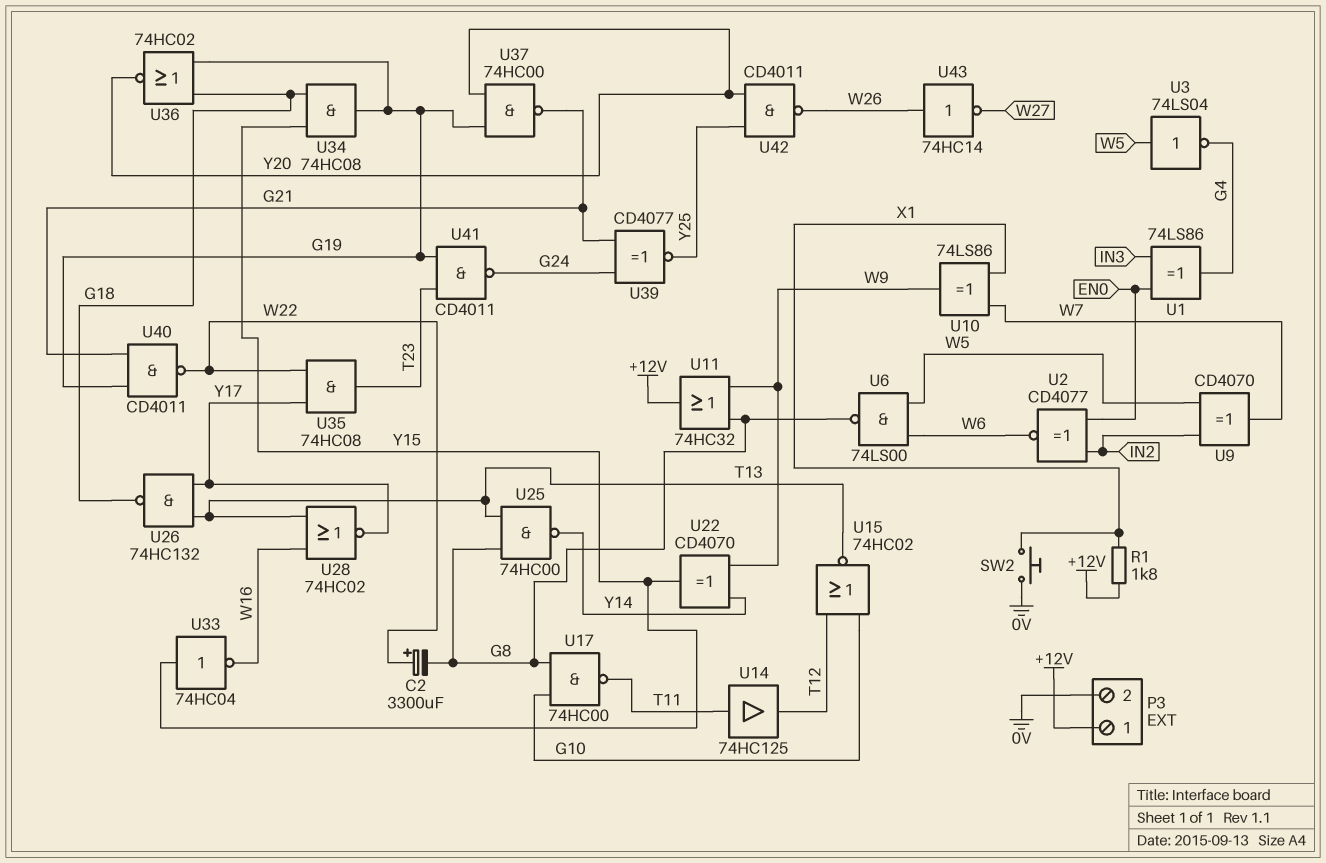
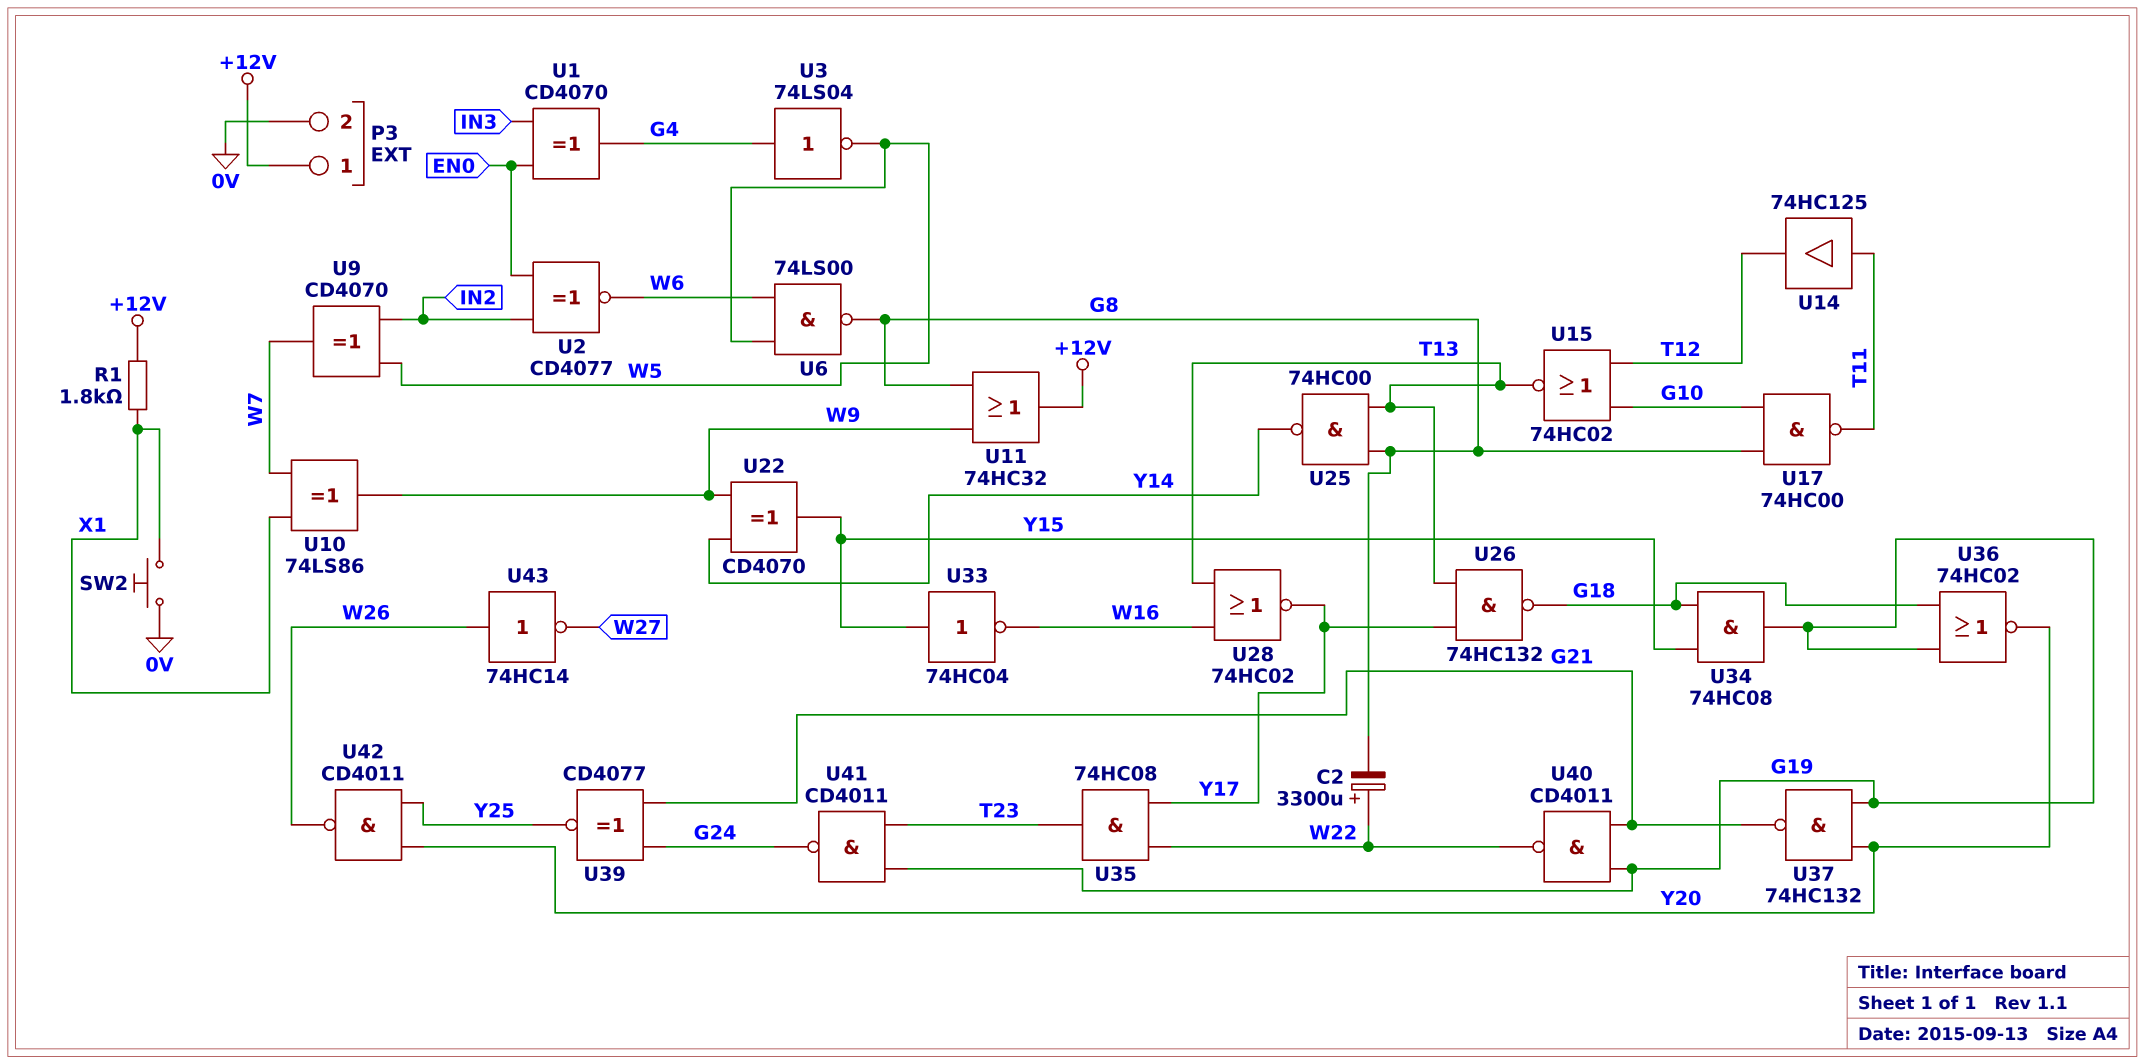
U1: XOR 74LS86 (in EN0, in IN3, out G4) -> XOR CD4070 (in EN0, in IN3, out G4)
U3: NOT 74LS04 (in W5, out G4) -> NOT 74LS04 (in G4, out W5)
U37: NAND 74HC00 (in G19, in Y20, out G21) -> NAND 74HC132 (in G19, in Y20, out G21)

